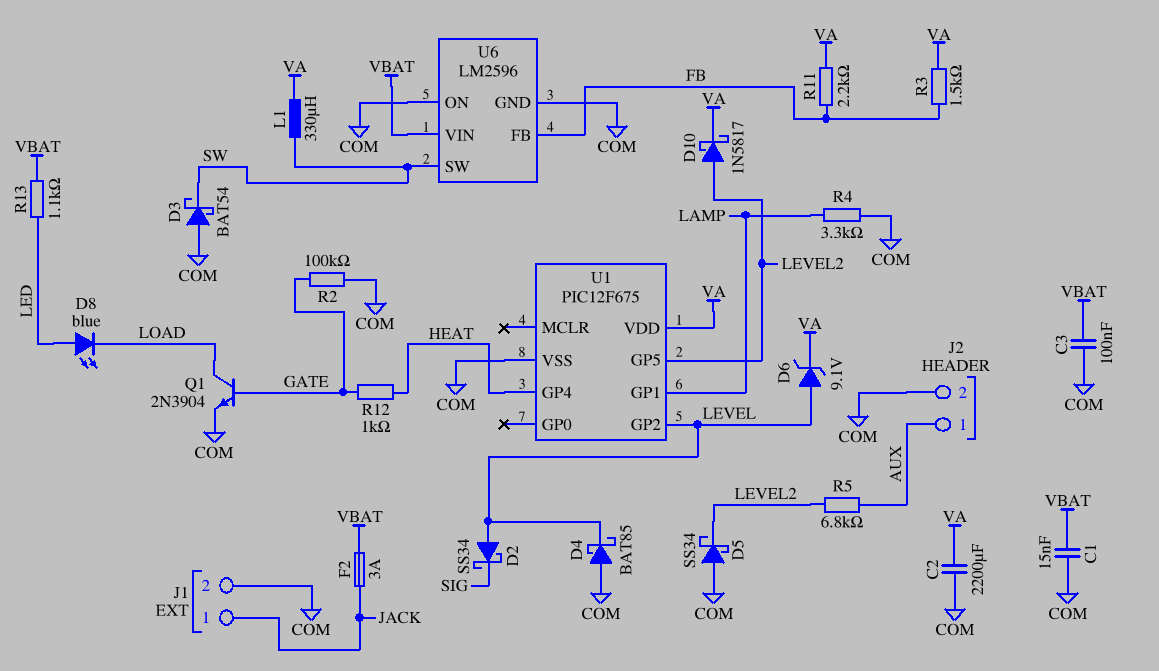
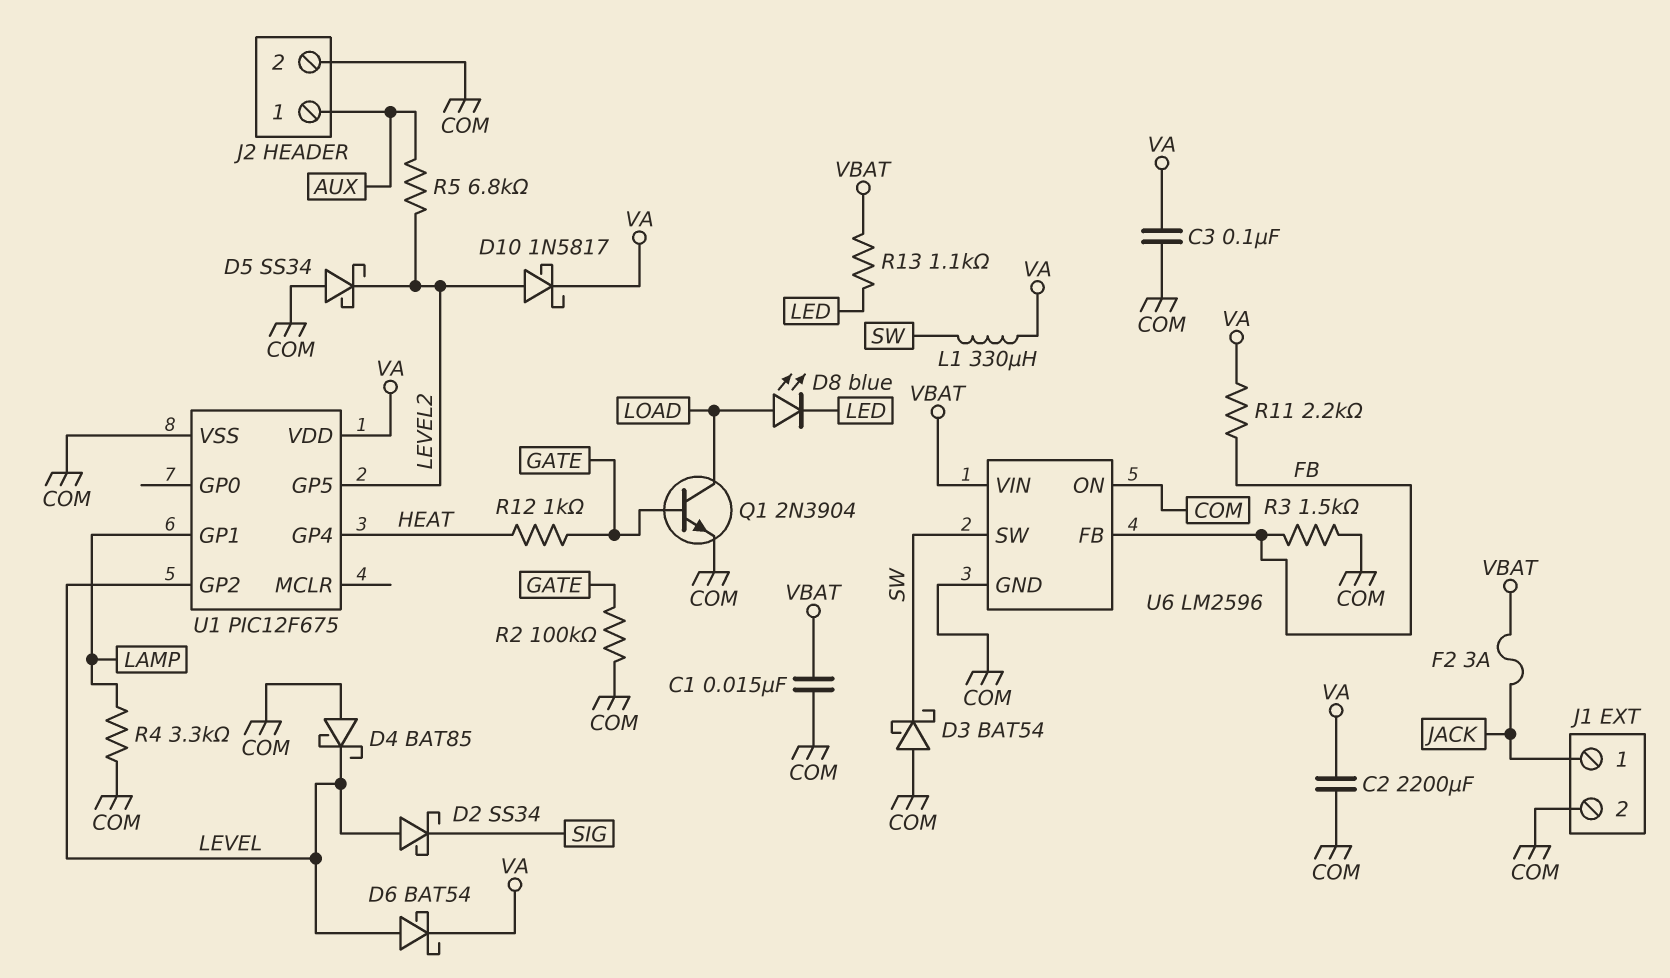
C3: 100nF (COM, VBAT) -> 100nF (COM, VA)
D6: zener 9.1V (A LEVEL, K VA) -> schottky BAT54 (A LEVEL, K VA)
D8: LED blue (A LED, K LOAD) -> LED blue (A LOAD, K LED)
R3: 1.5k (FB, VA) -> 1.5k (COM, FB)

